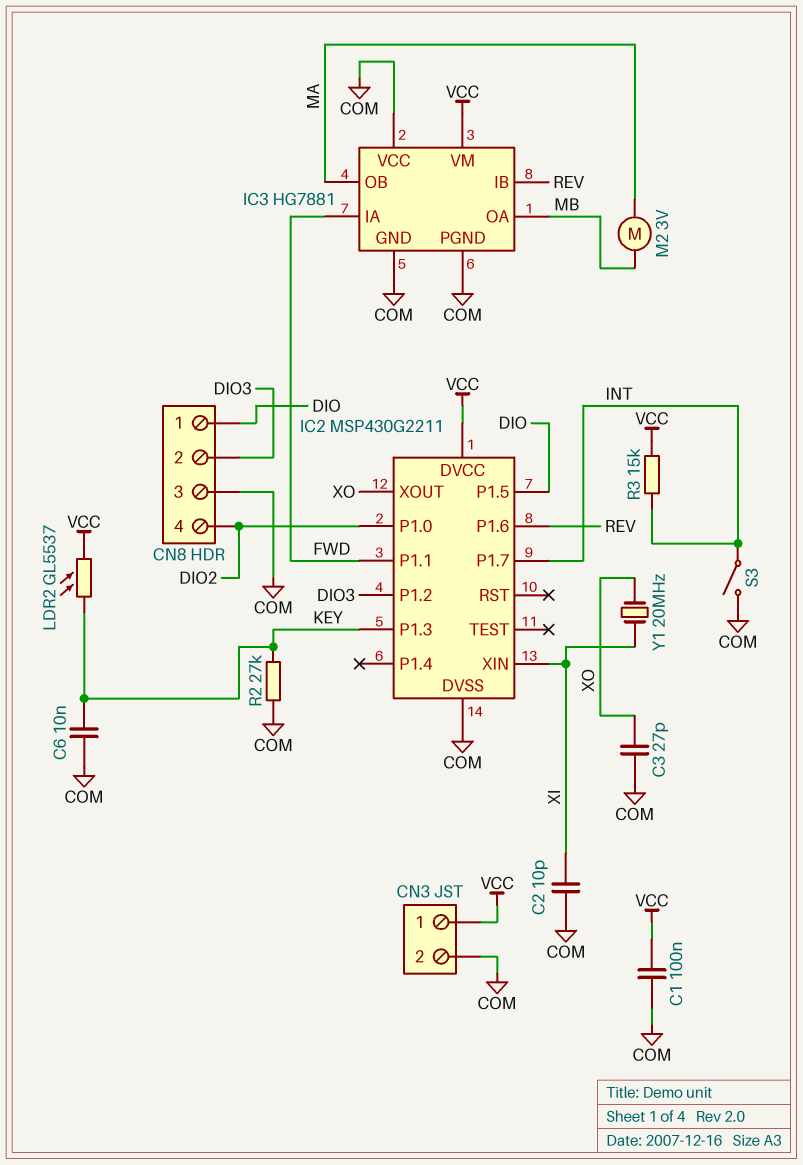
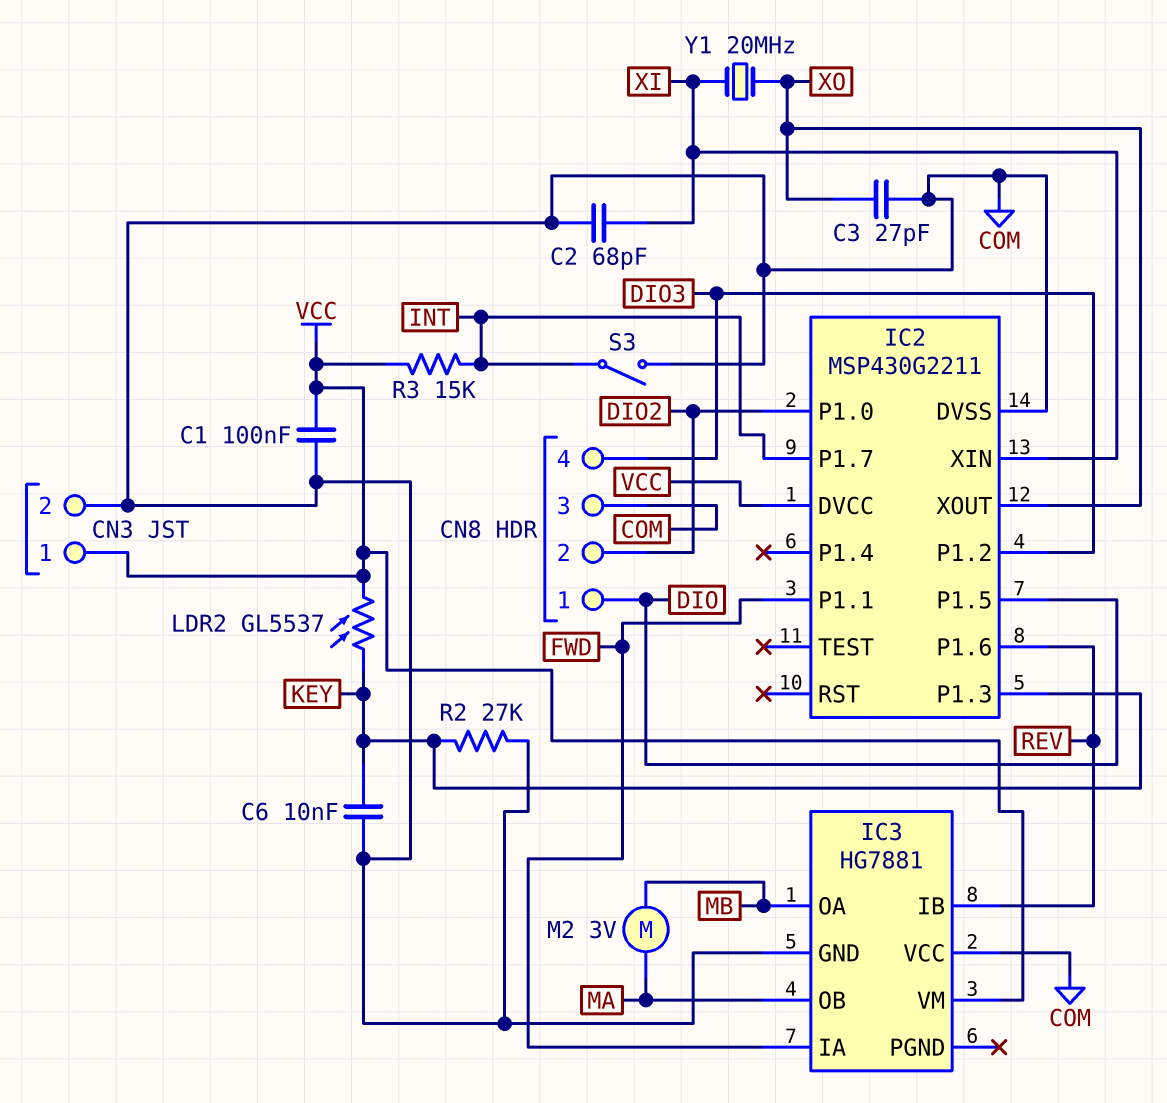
C2: 10pF (COM, XI) -> 68pF (COM, XI)
CN8 pin 2: DIO3 -> DIO2
CN8 pin 4: DIO2 -> DIO3
IC3 pin PGND: COM -> none

